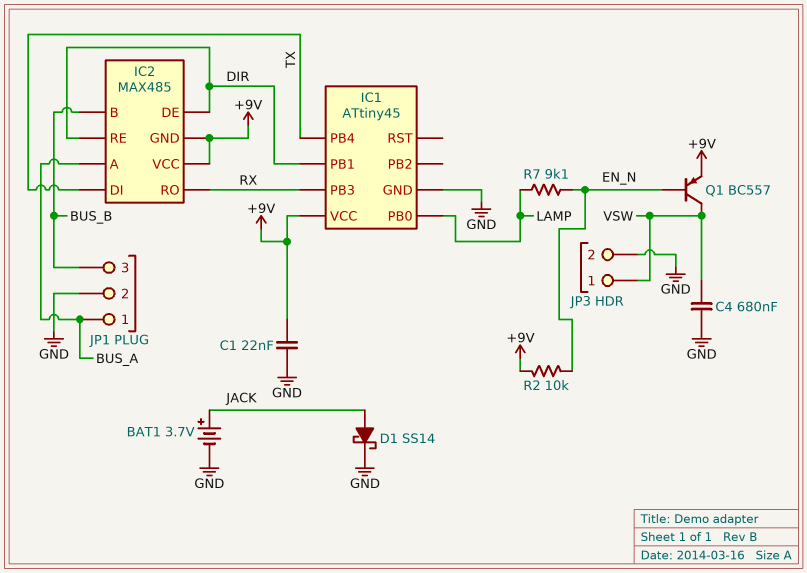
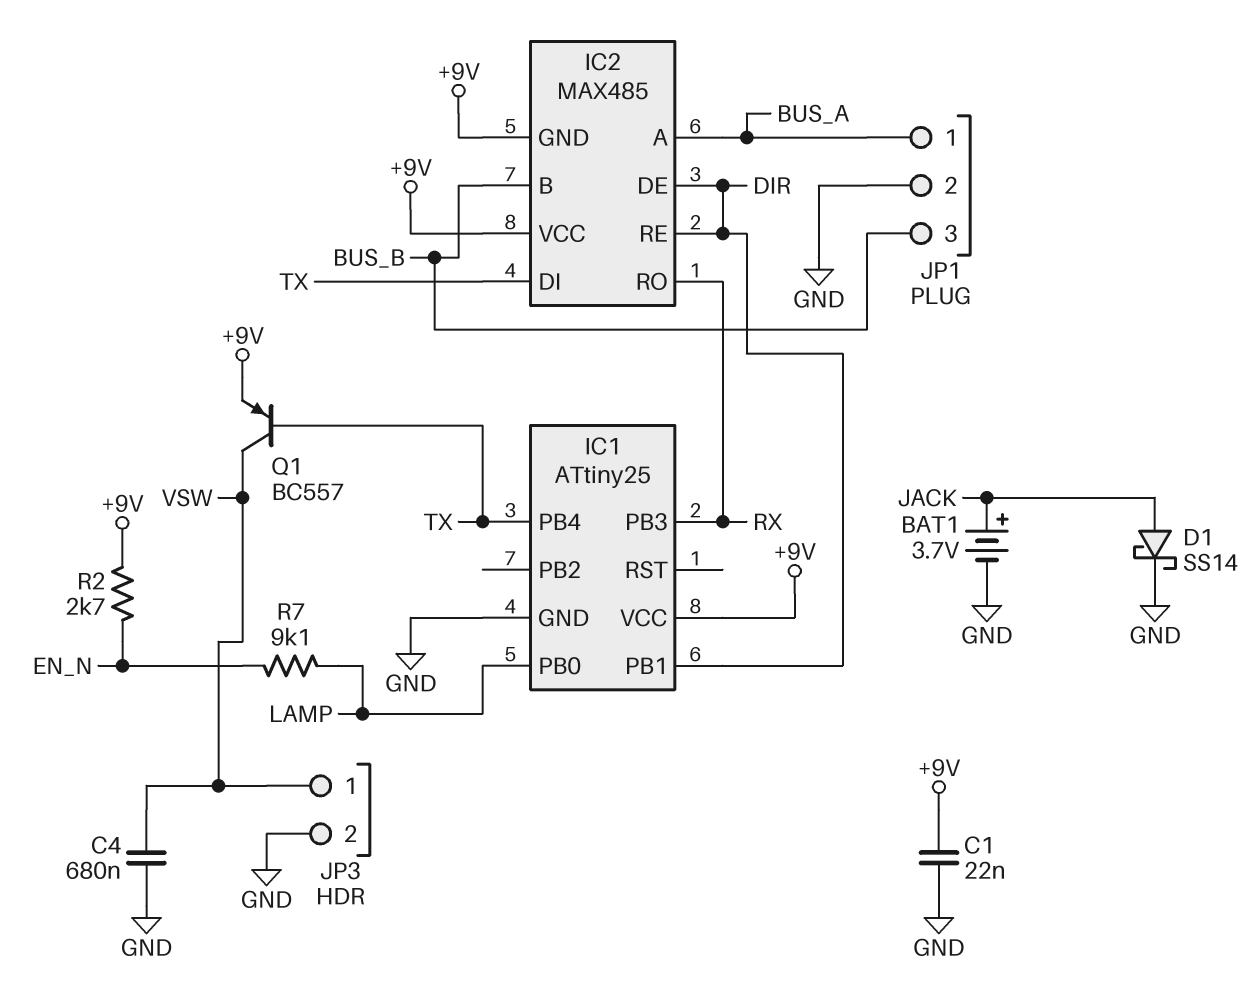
IC1: ATtiny45 -> ATtiny25
Q1: PNP BC557 (B EN_N, C VSW, E +9V) -> PNP BC557 (B TX, C VSW, E +9V)
R2: 10k (+9V, EN_N) -> 2.7k (+9V, EN_N)

